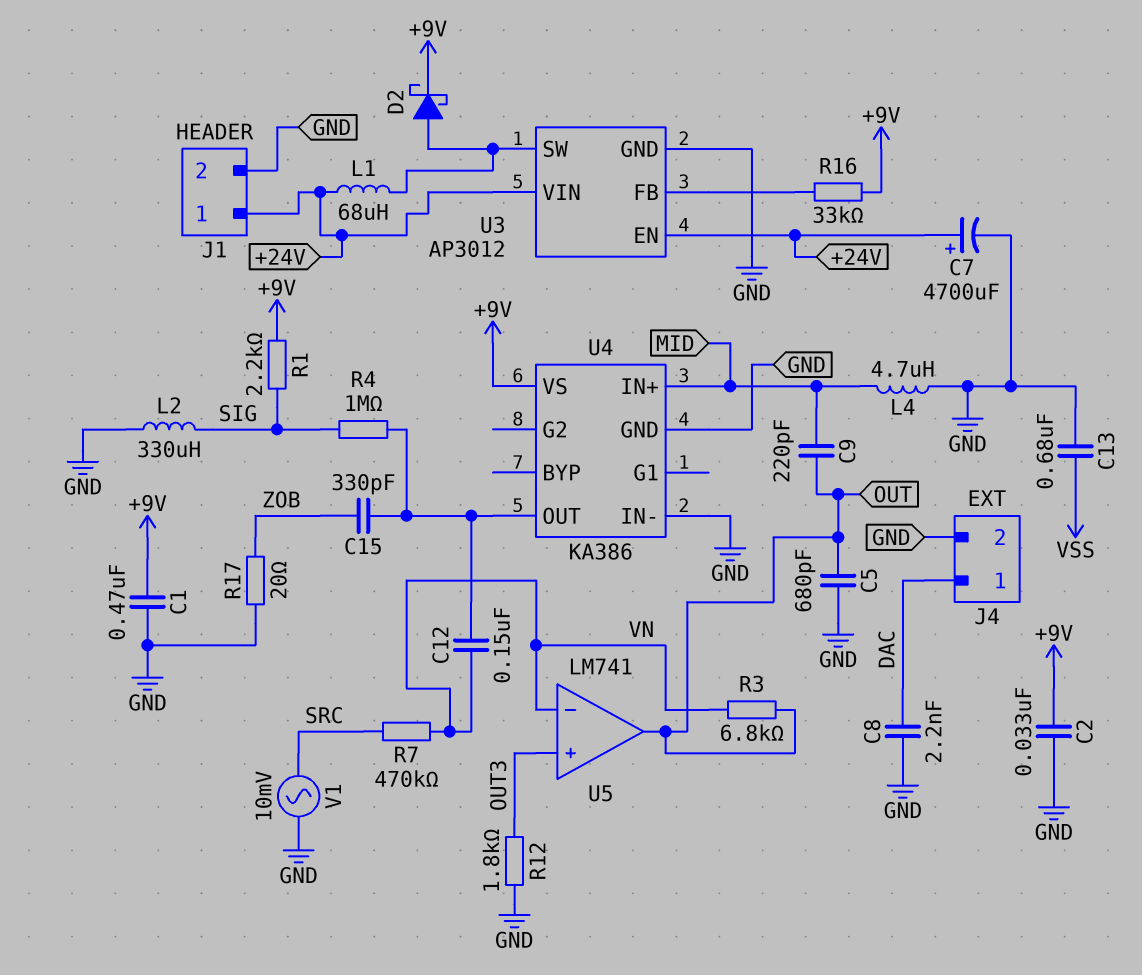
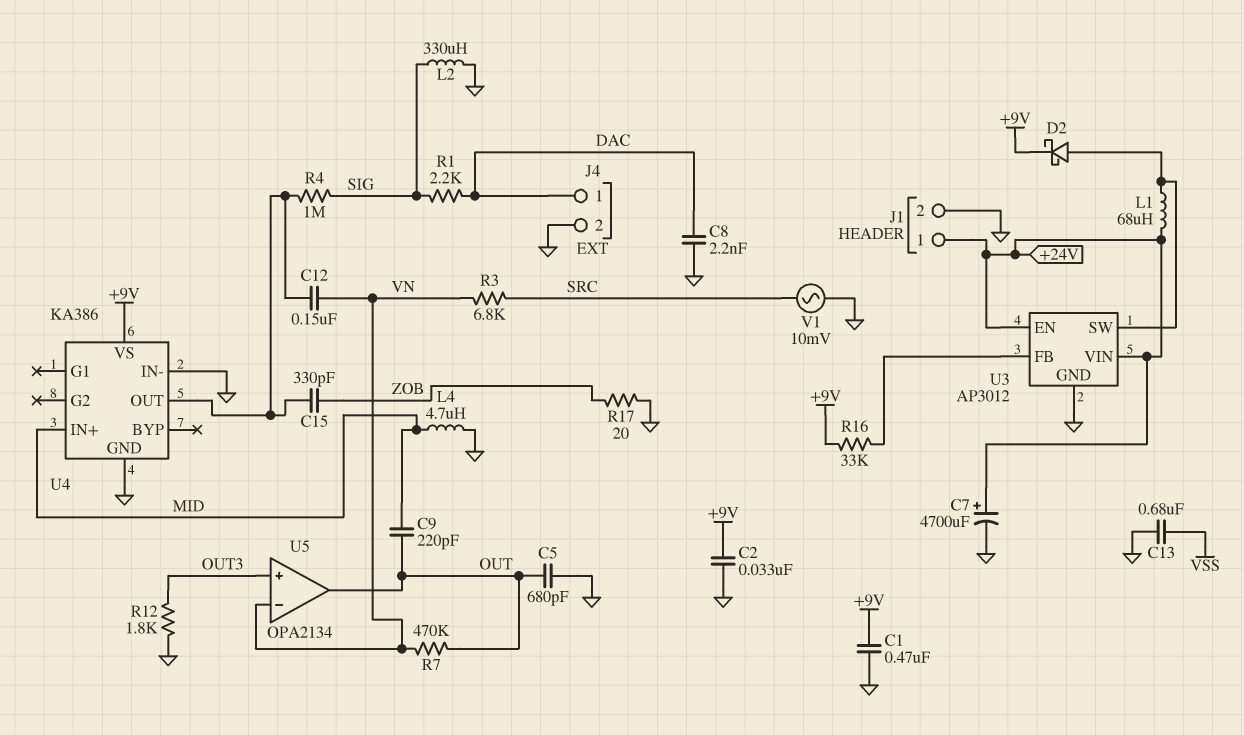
R1: 2.2k (+9V, SIG) -> 2.2k (DAC, SIG)
R3: 6.8k (OUT, VN) -> 6.8k (SRC, VN)
R7: 470k (SRC, VN) -> 470k (OUT, VN)
U5: LM741 -> OPA2134

